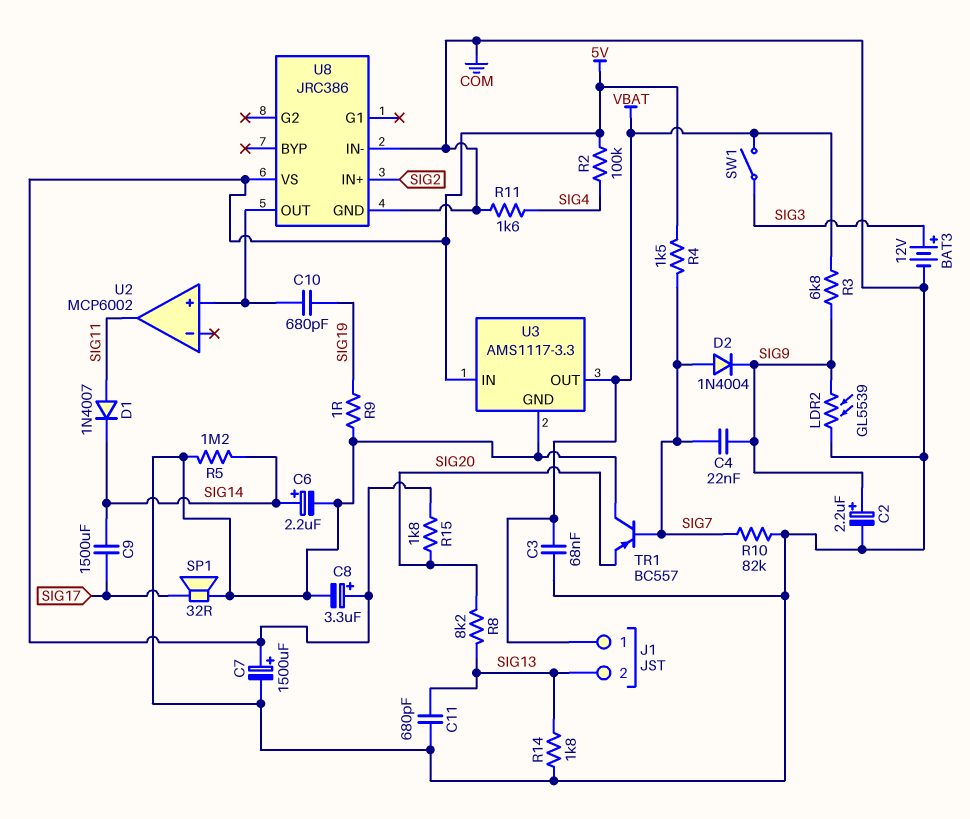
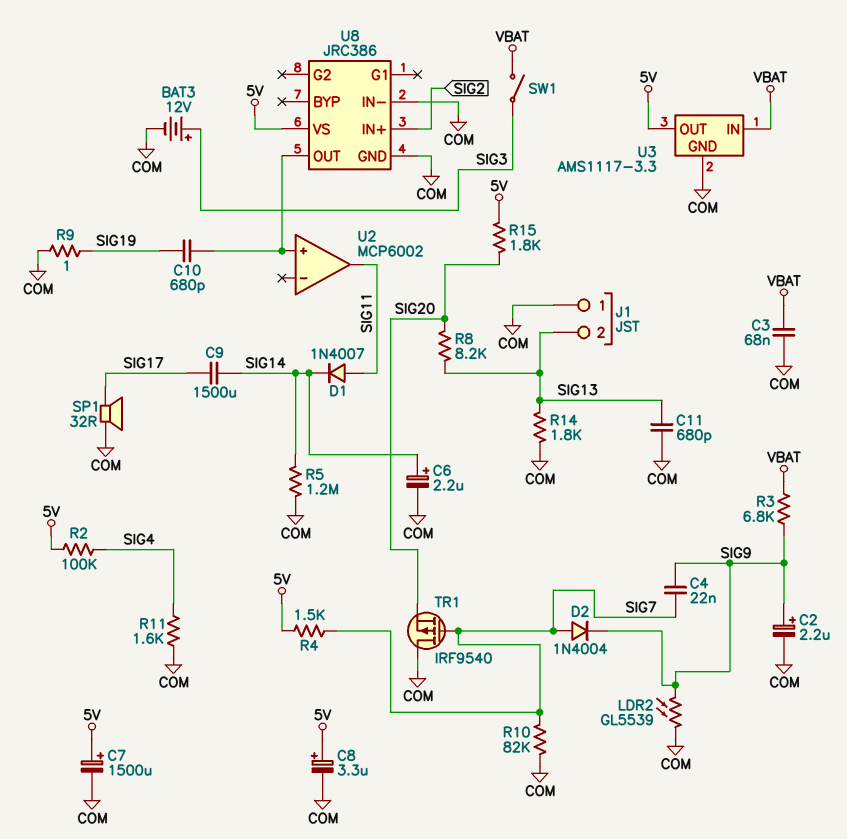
J1 pin 1: VBAT -> COM
TR1: PNP BC557 (B SIG7, C COM, E SIG20) -> PMOS IRF9540 (G SIG7, D COM, S SIG20)
U3 pin IN: 5V -> VBAT
U3 pin OUT: VBAT -> 5V

